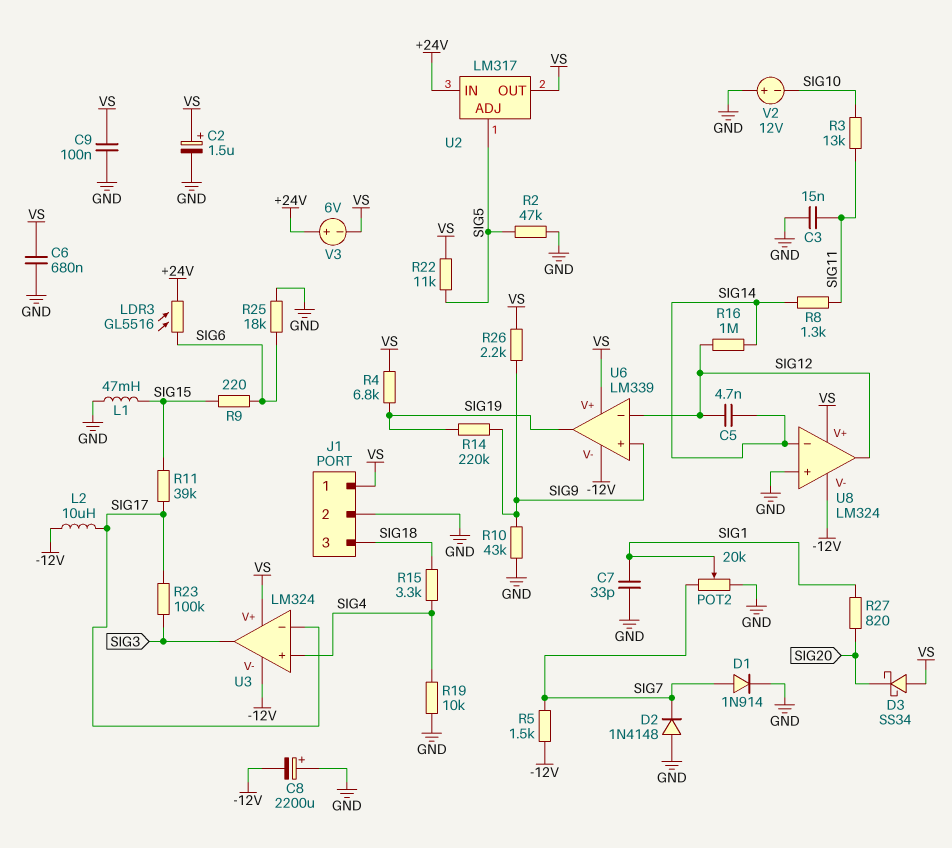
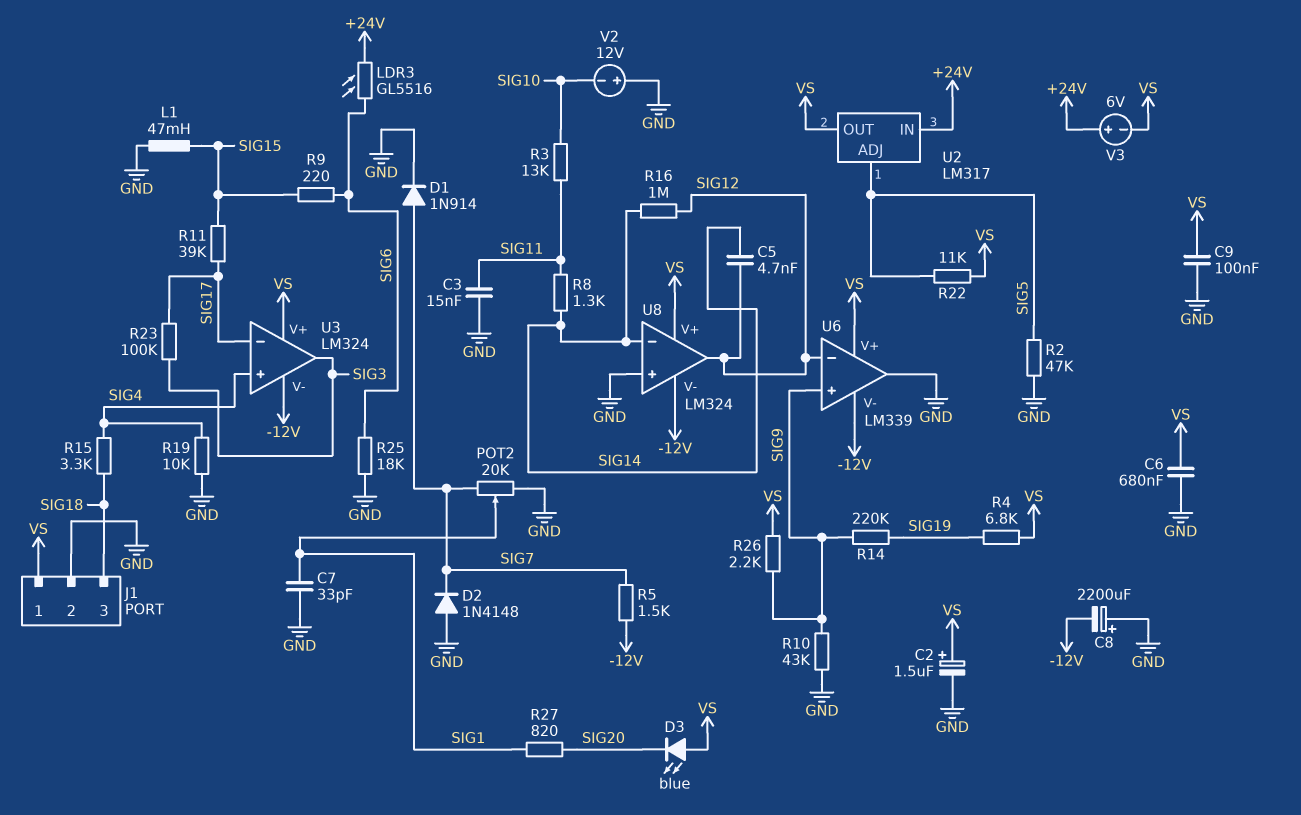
D3: schottky SS34 (A VS, K SIG20) -> LED blue (A VS, K SIG20)
L2: 10uH (-12V, SIG17) -> none
U6 pin out: SIG19 -> GND

